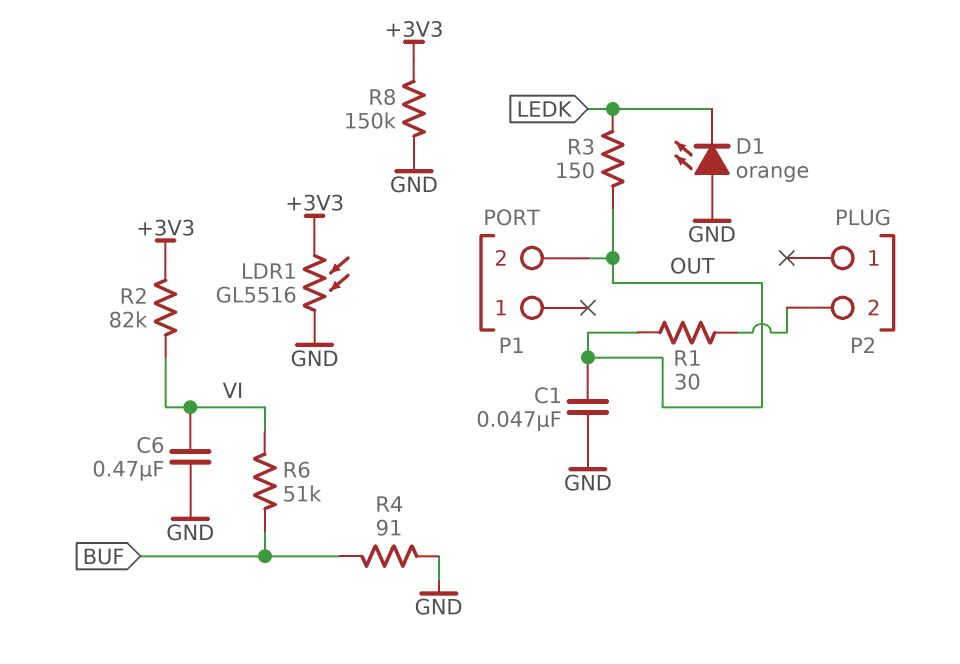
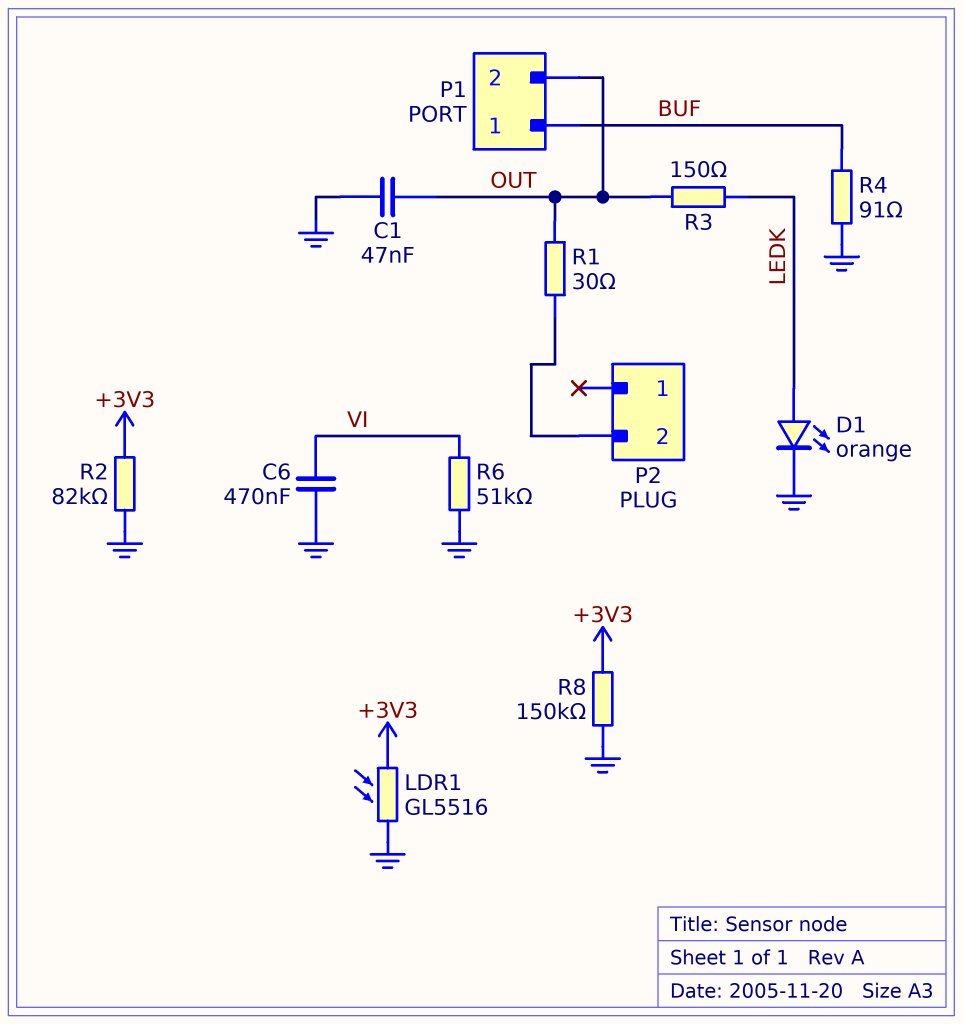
D1: LED orange (A GND, K LEDK) -> LED orange (A LEDK, K GND)
P1 pin 1: none -> BUF
R2: 82k (+3V3, VI) -> 82k (+3V3, GND)
R6: 51k (BUF, VI) -> 51k (GND, VI)

